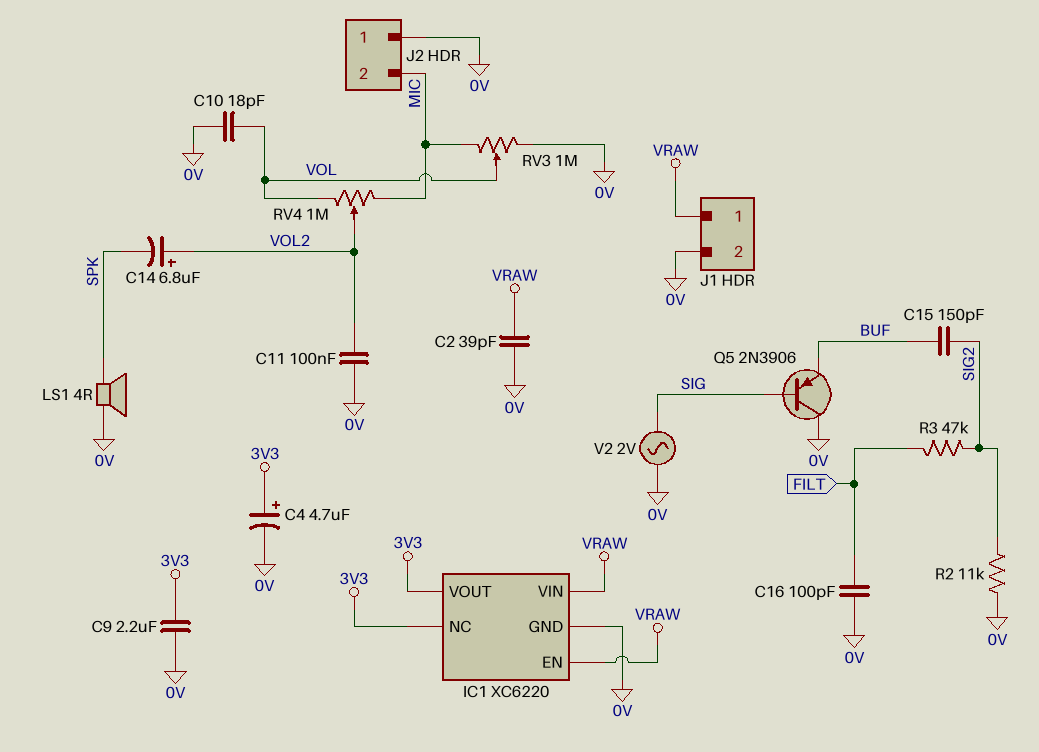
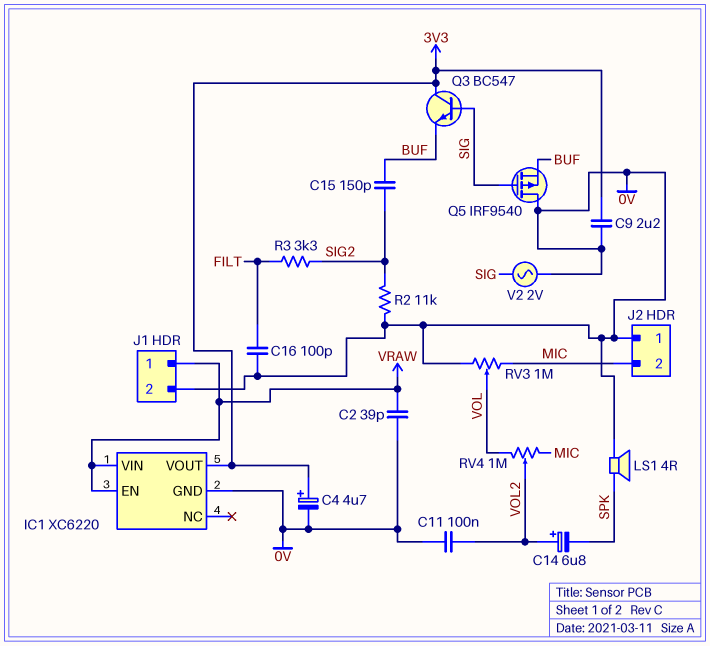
C10: 18pF (0V, VOL) -> none
IC1 pin NC: 3V3 -> none
Q3: none -> NPN BC547 (B SIG, C 3V3, E BUF)
Q5: PNP 2N3906 (B SIG, C 0V, E BUF) -> PMOS IRF9540 (G SIG, D 0V, S BUF)
R3: 47k (FILT, SIG2) -> 3.3k (FILT, SIG2)

